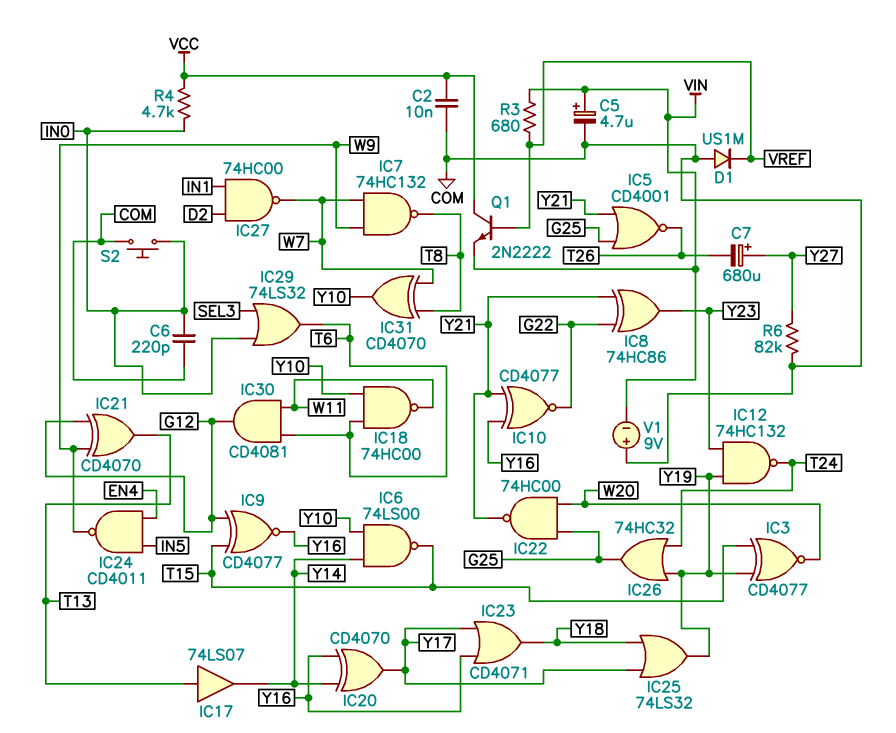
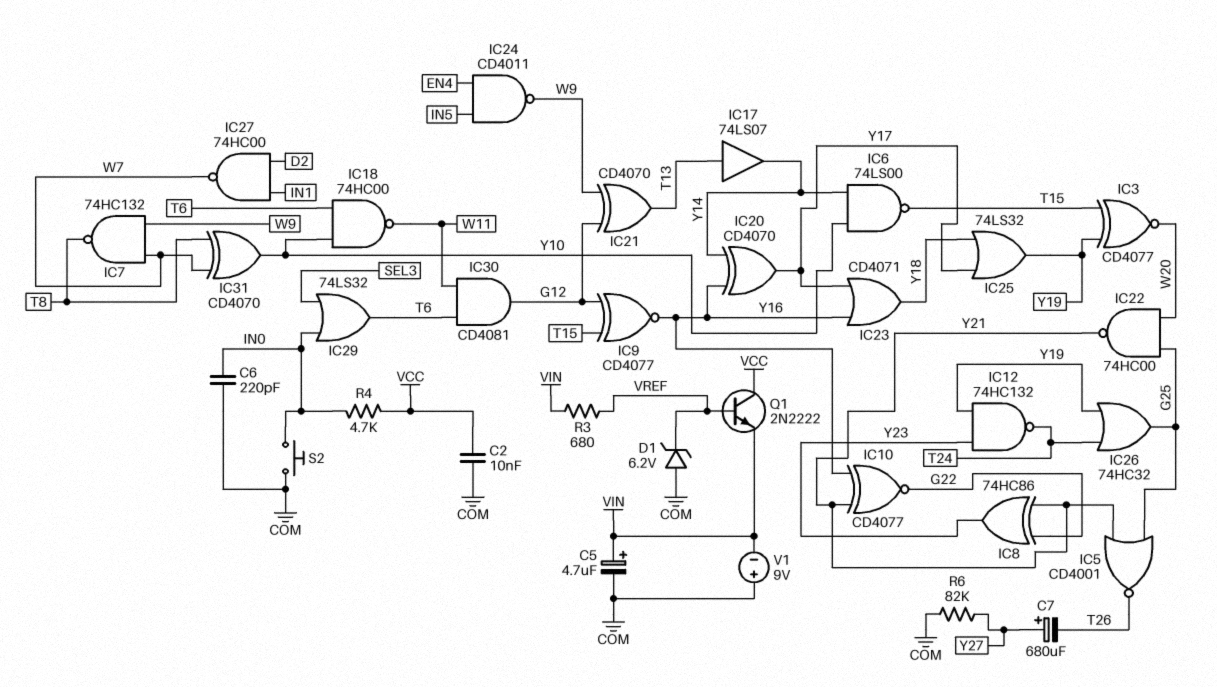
D1: diode US1M (A COM, K VREF) -> zener 6.2V (A COM, K VREF)

